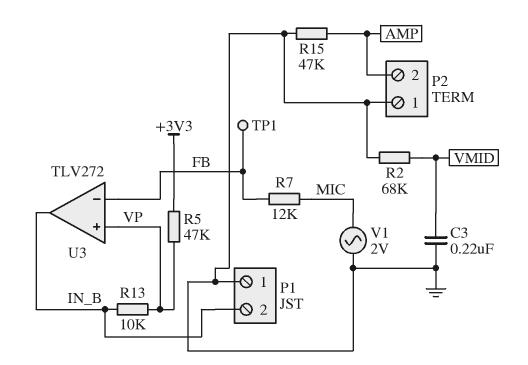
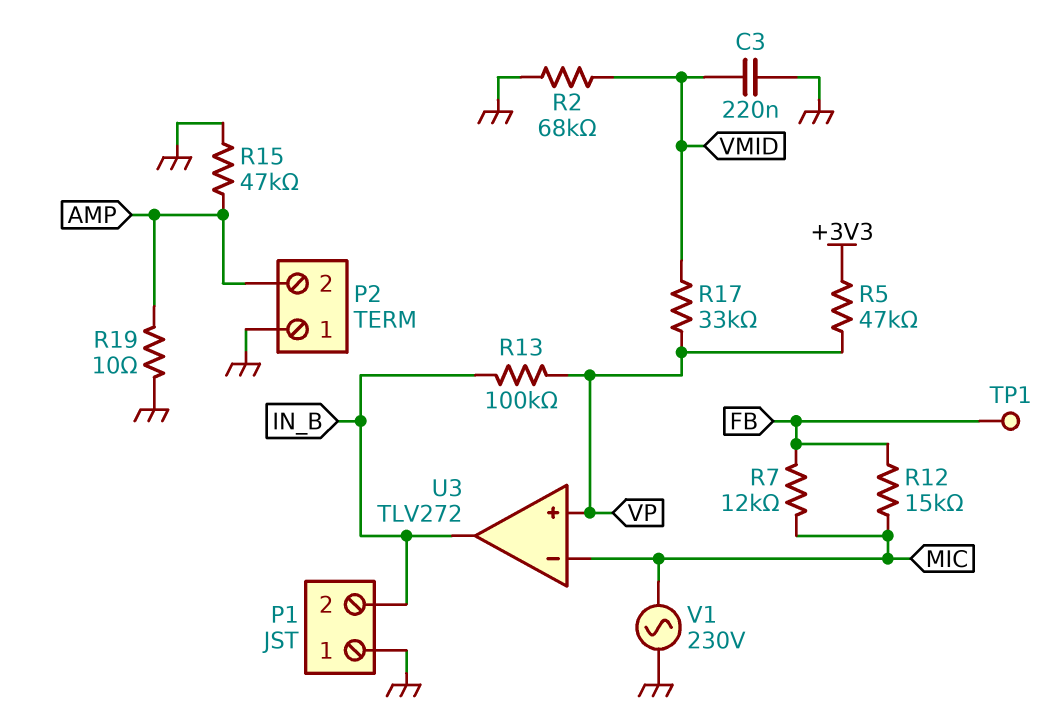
R12: none -> 15k (FB, MIC)
R13: 10k (IN_B, VP) -> 100k (IN_B, VP)
R17: none -> 33k (VMID, VP)
R19: none -> 10 (AMP, GND)
U3 pin in-: FB -> MIC
V1: AC 2V (GND, MIC) -> AC 230V (GND, MIC)

